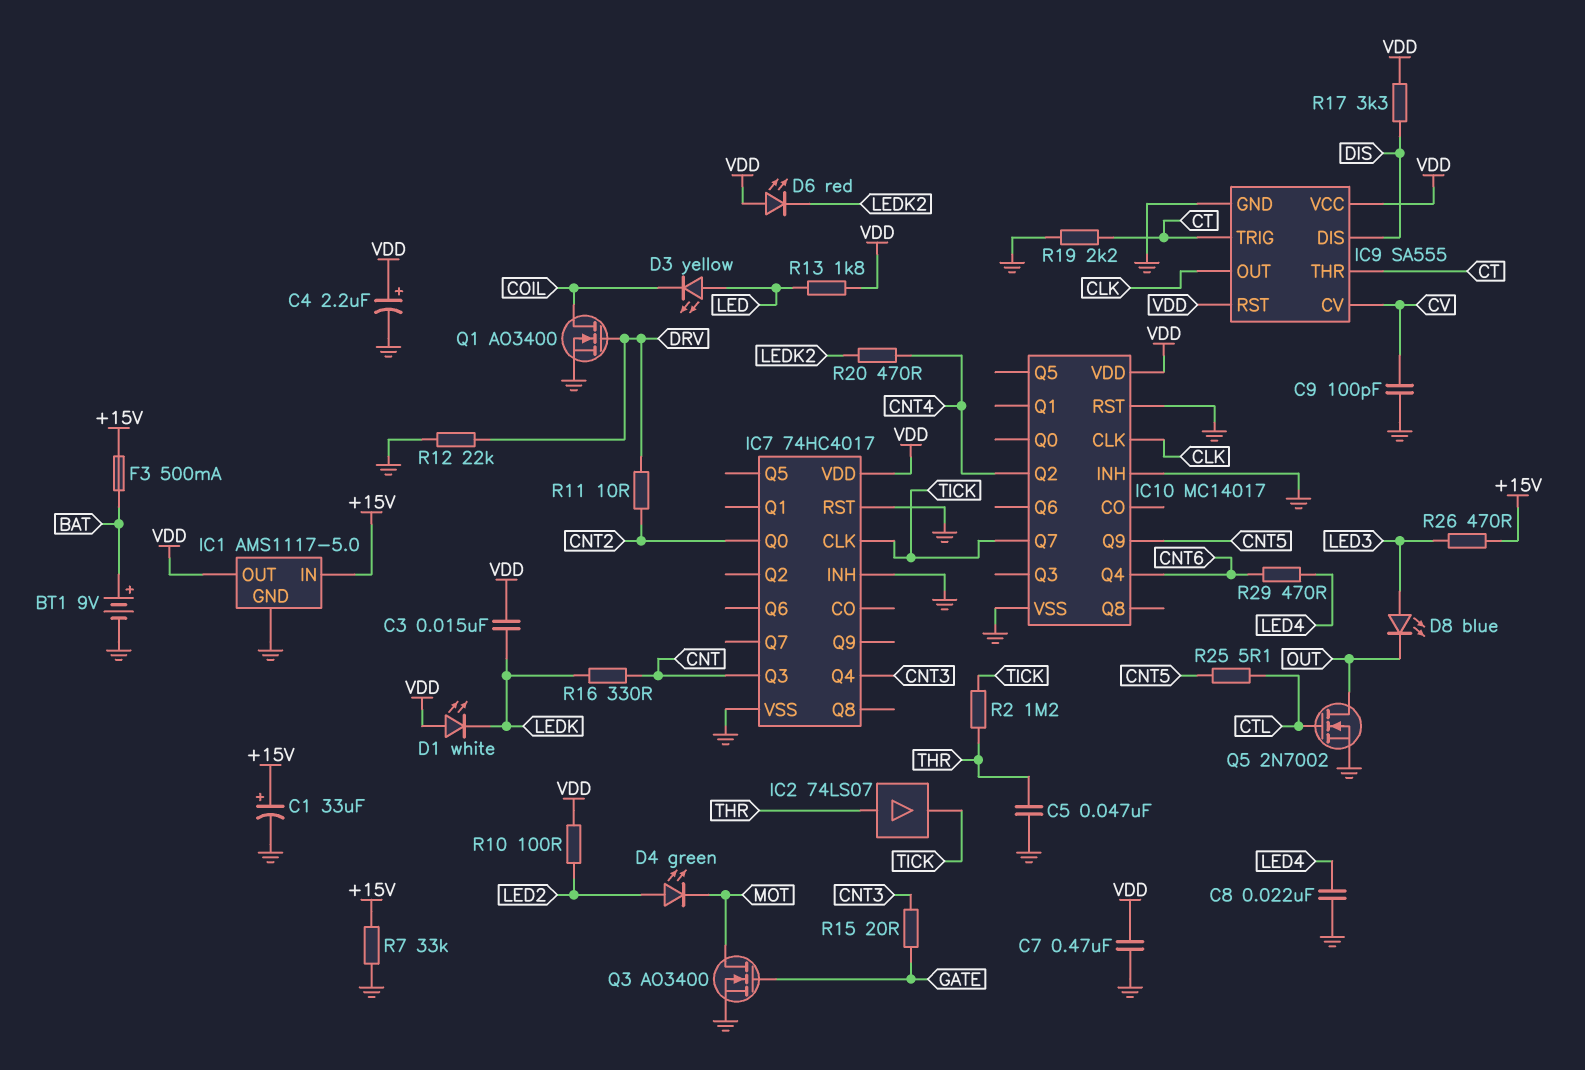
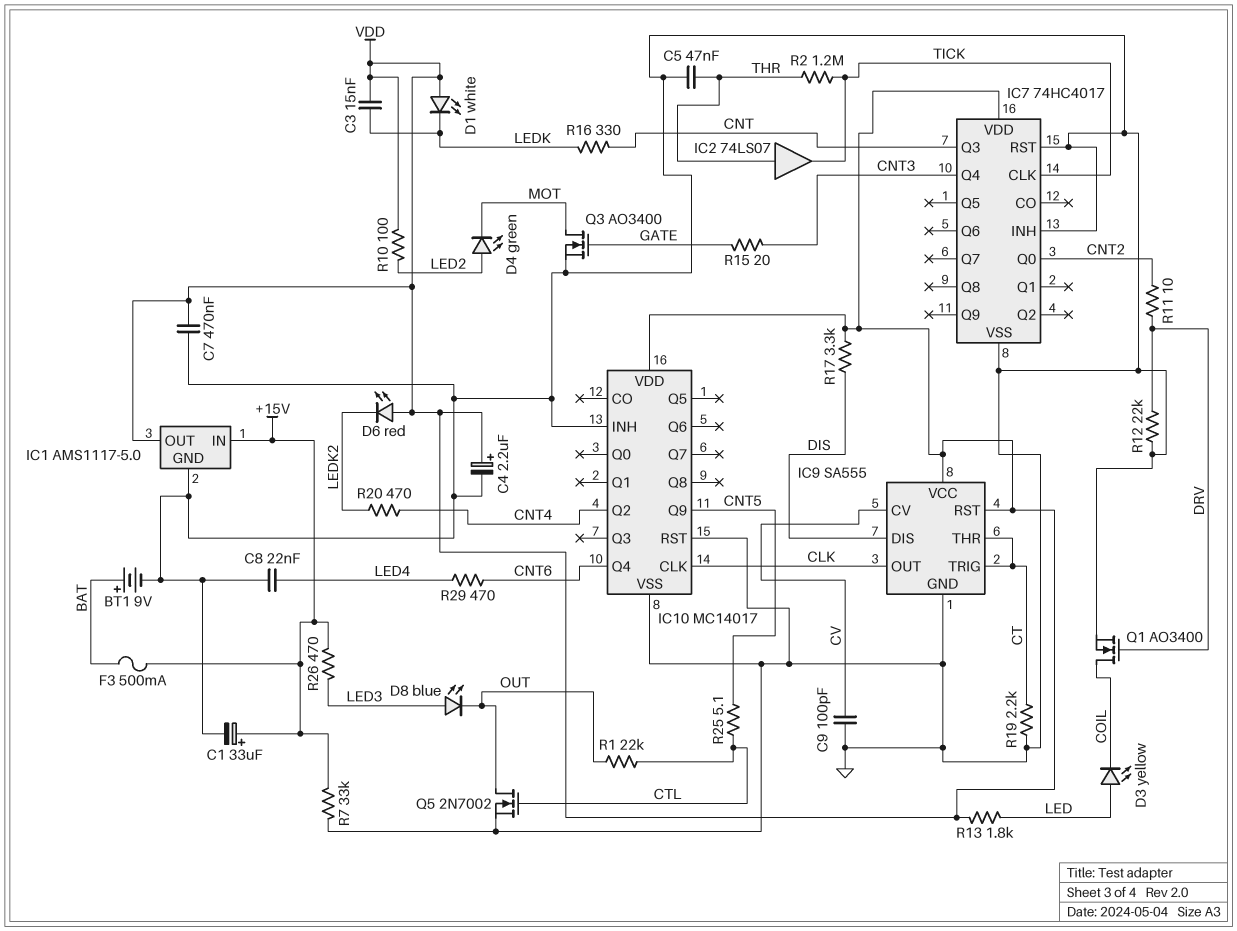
IC10 pin Q7: TICK -> none
R1: none -> 22k (CTL, OUT)

